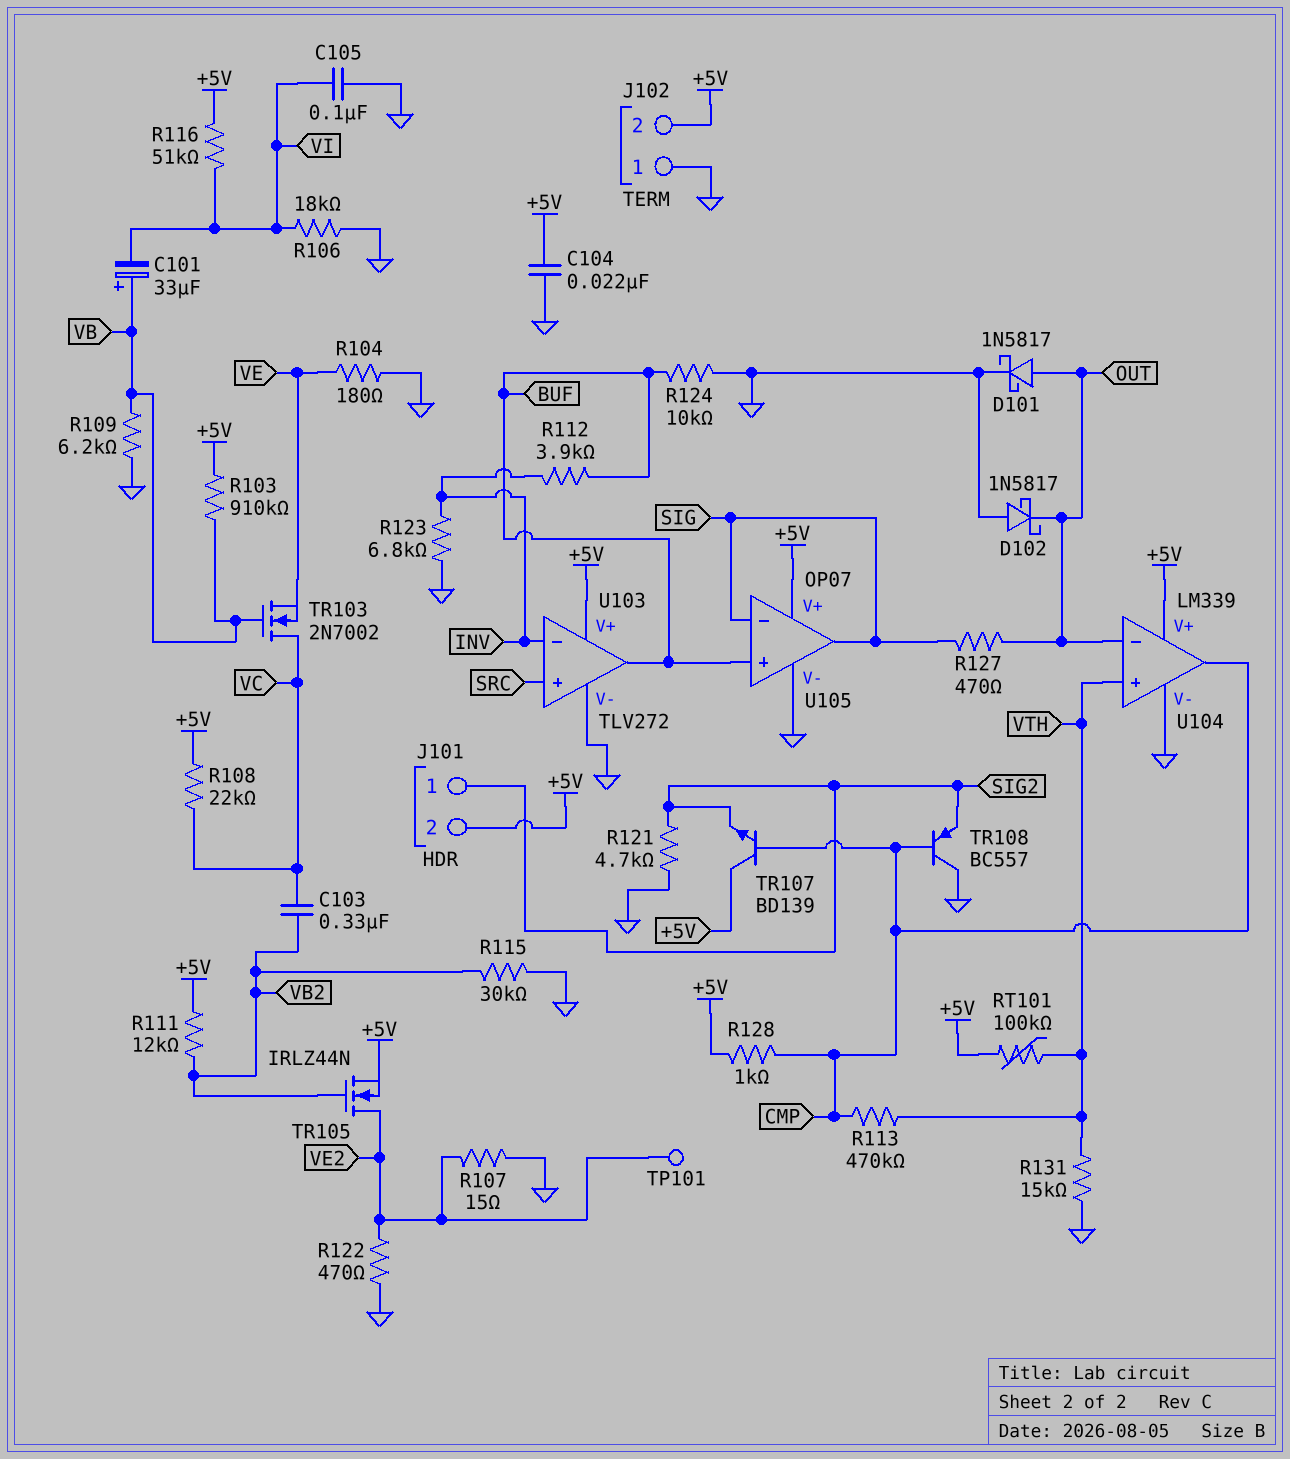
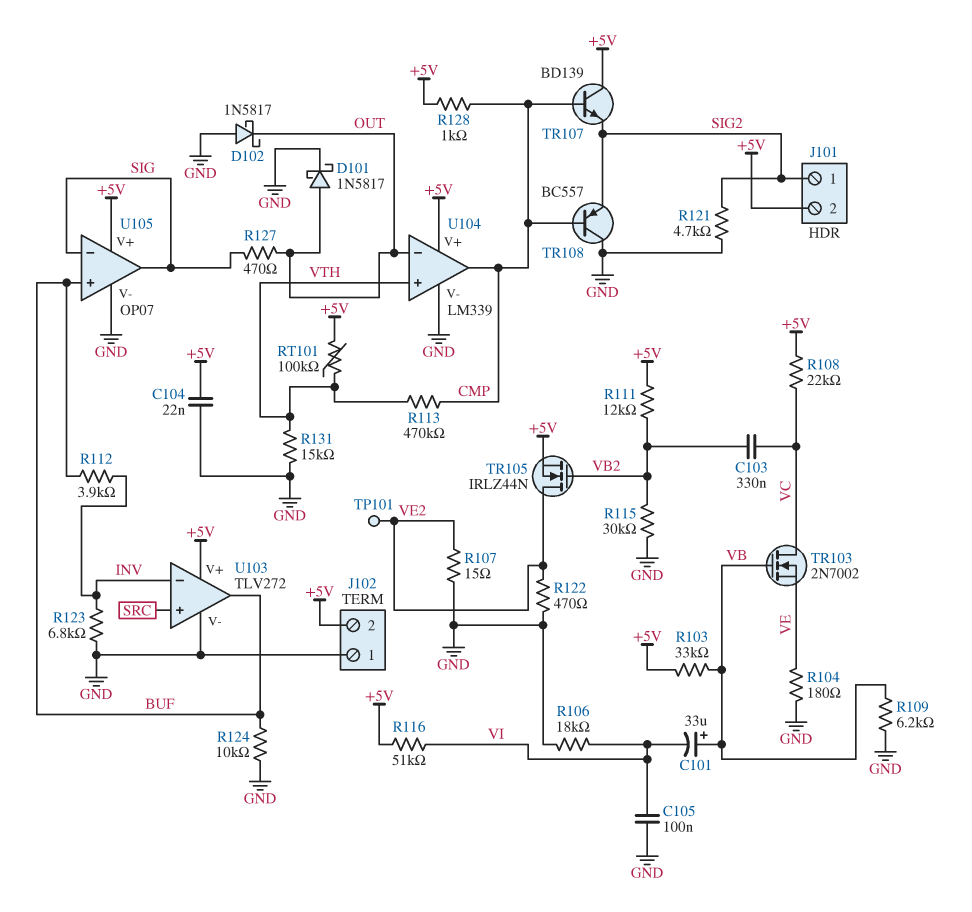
R103: 910k (+5V, VB) -> 33k (+5V, VB)

